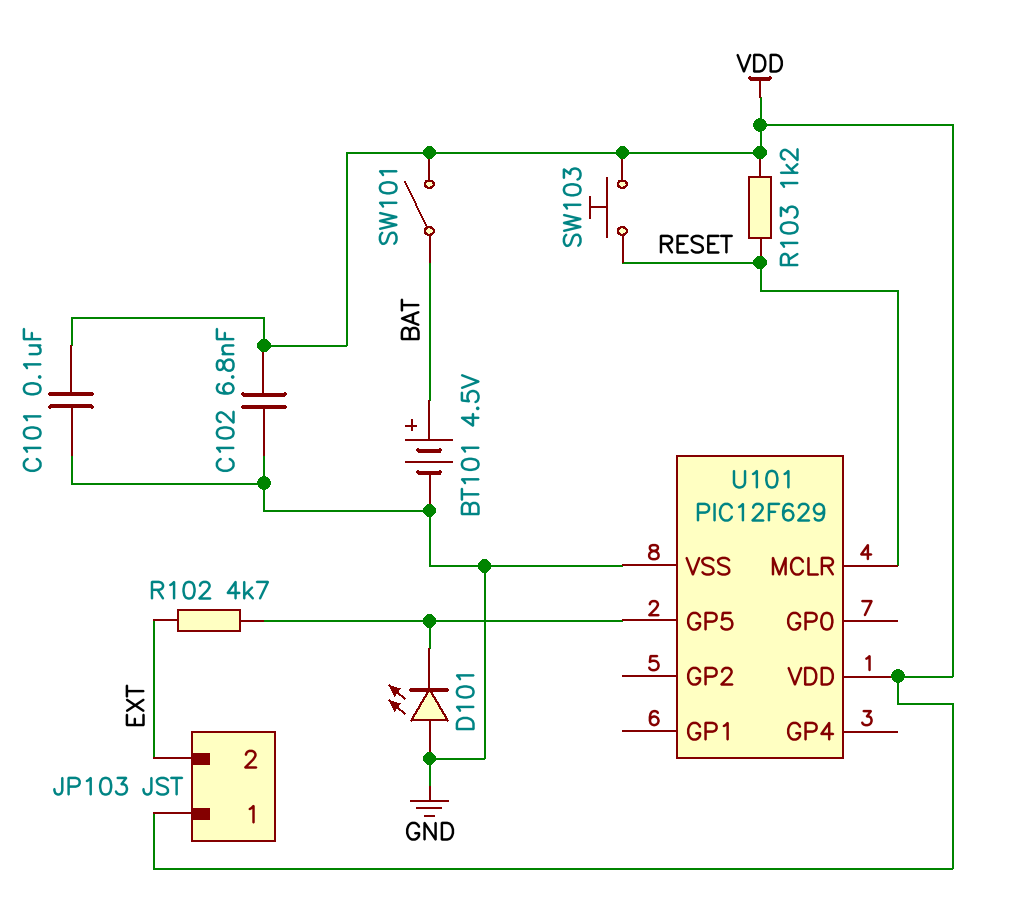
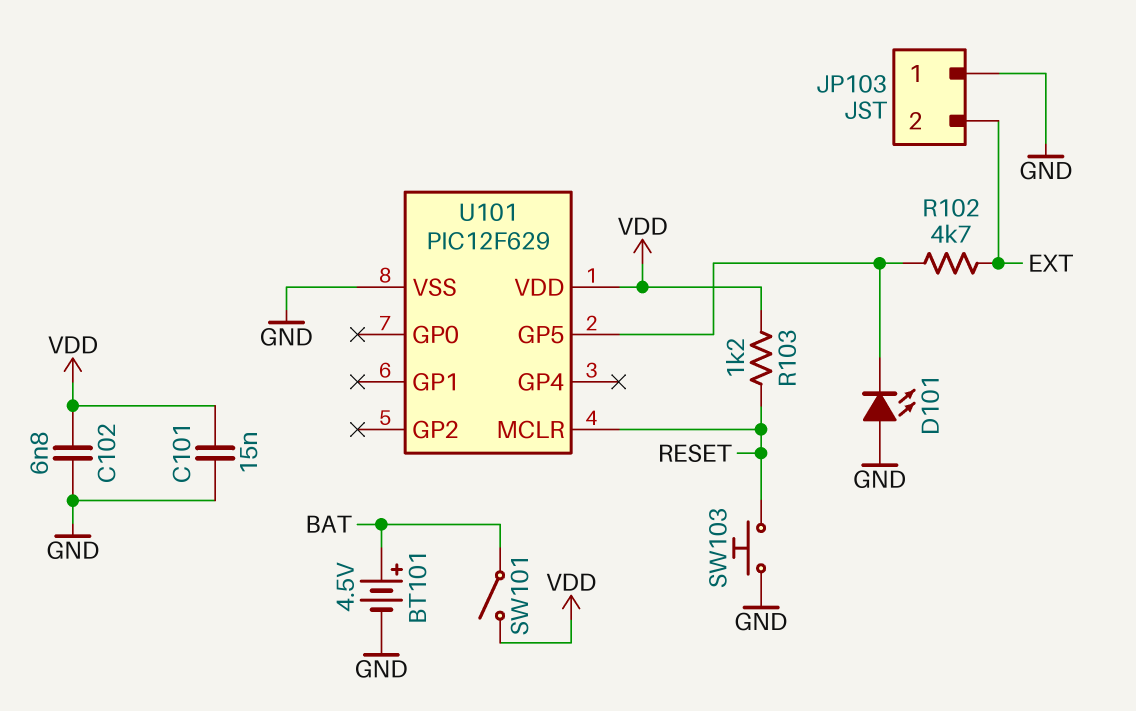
C101: 100nF (GND, VDD) -> 15nF (GND, VDD)
JP103 pin 1: VDD -> GND
SW103: button (RESET, VDD) -> button (GND, RESET)

